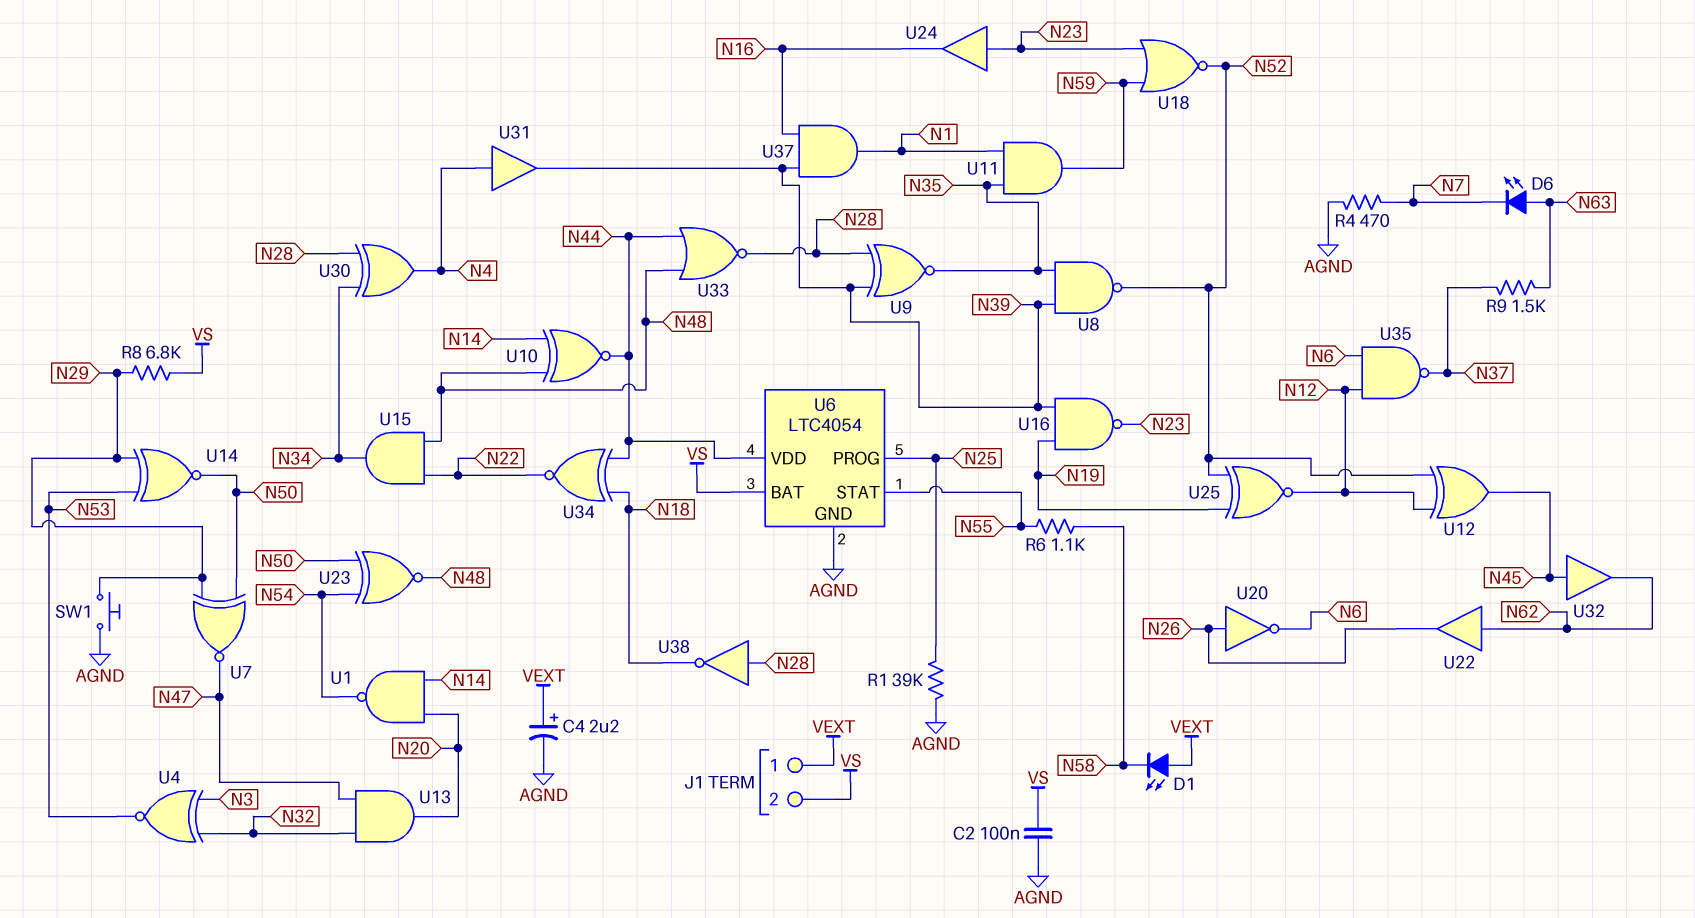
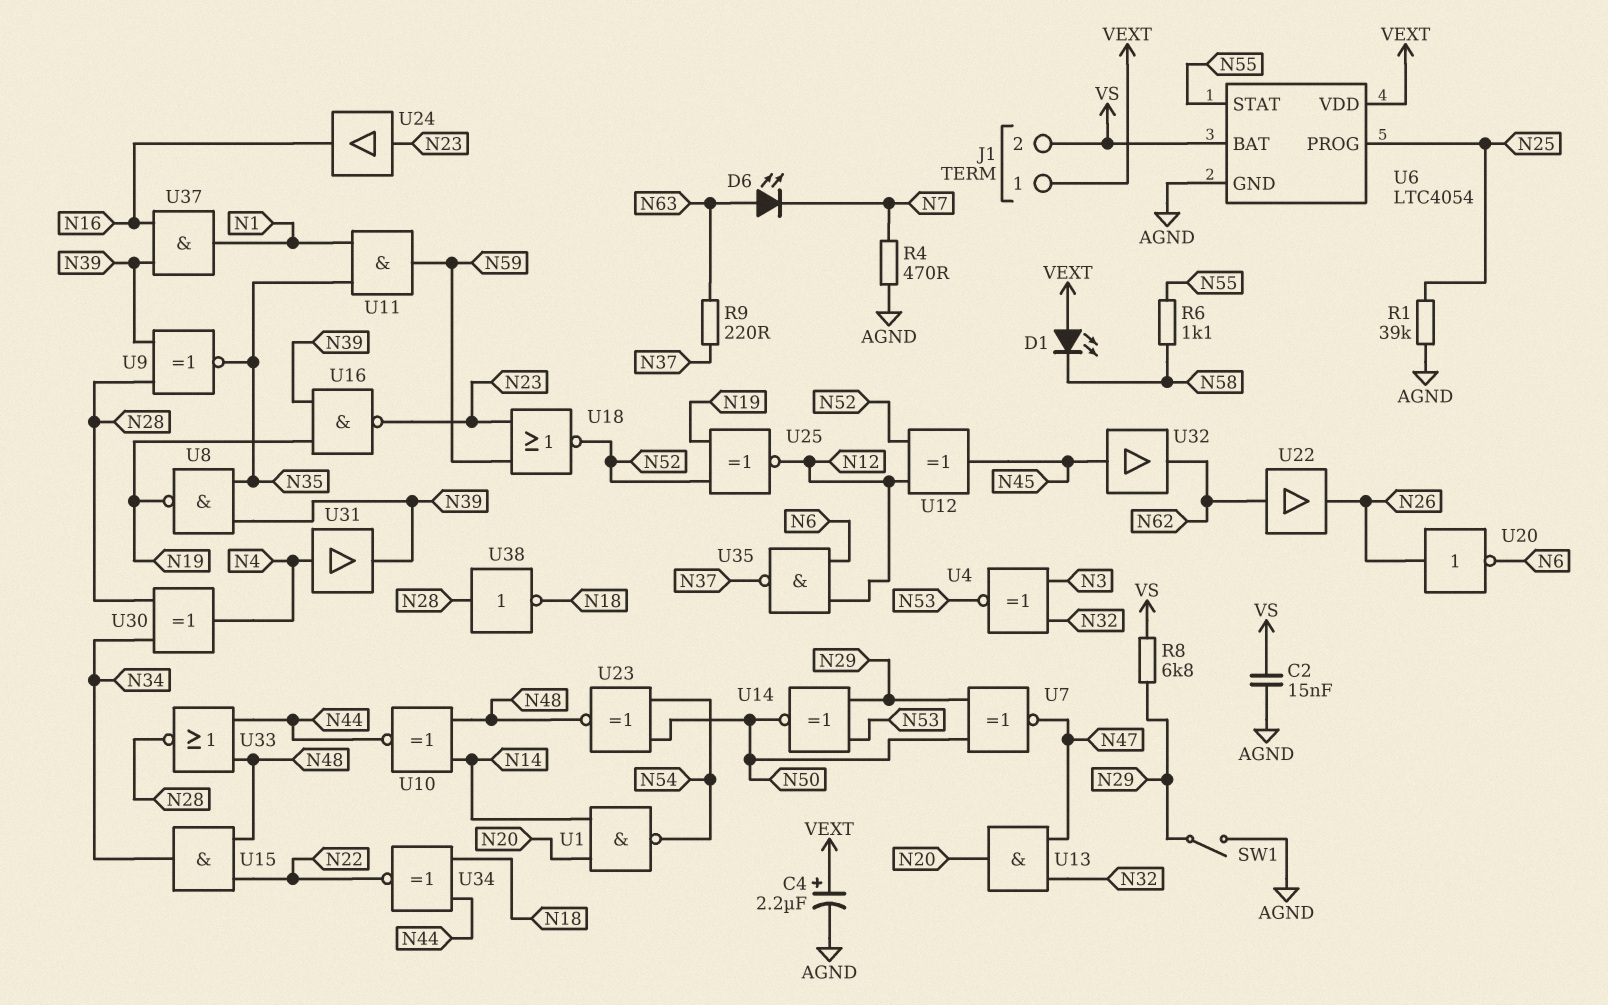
C2: 100nF (AGND, VS) -> 15nF (AGND, VS)
R9: 1.5k (N37, N63) -> 220 (N37, N63)
SW1: button (AGND, N29) -> switch (AGND, N29)
U6 pin VDD: N44 -> VEXT
U8: NAND (in N35, in N39, out N52) -> NAND (in N35, in N39, out N19)

